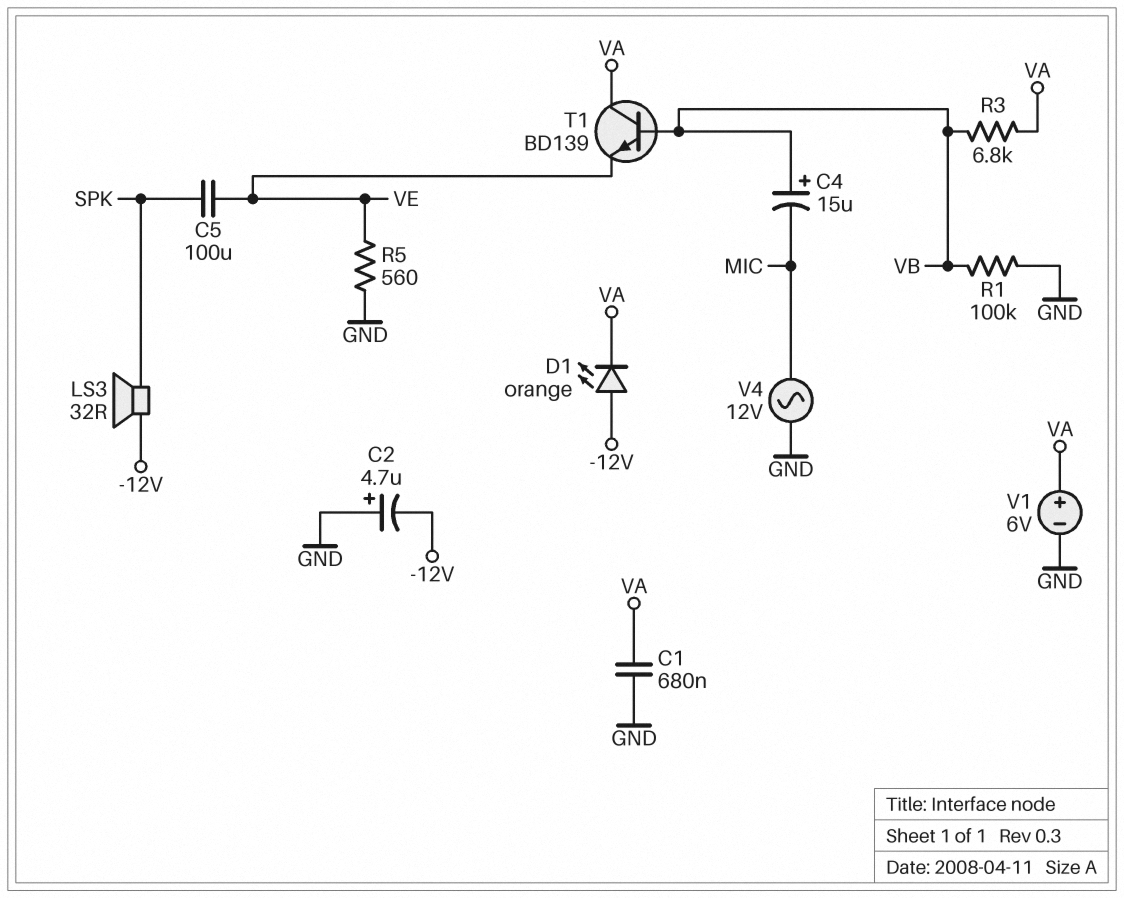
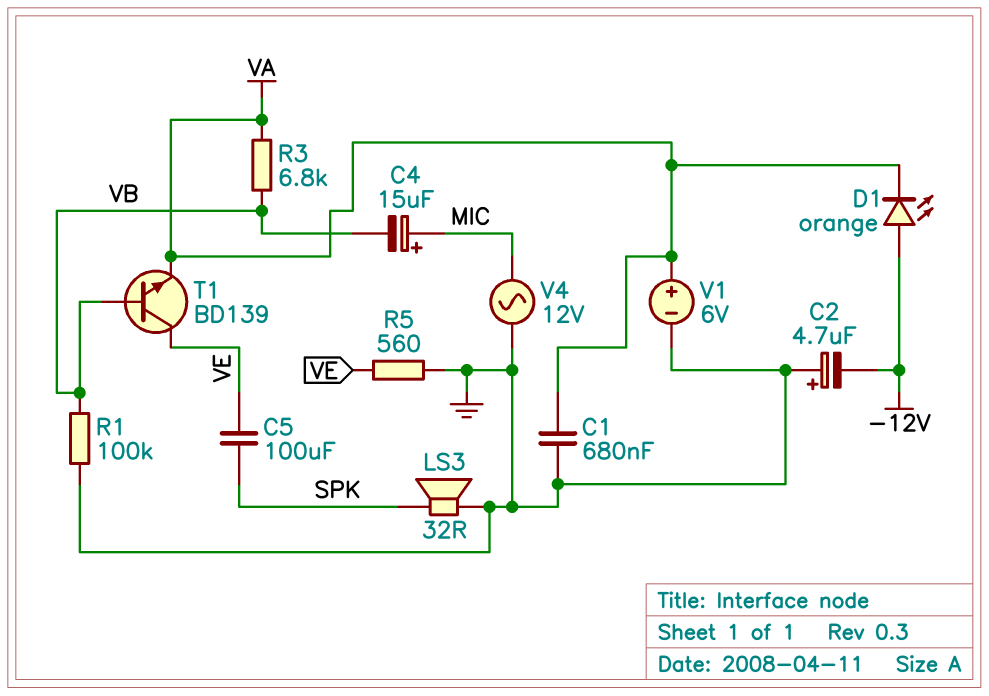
C4: 15uF (plus VB, minus MIC) -> 15uF (plus MIC, minus VB)
LS3: speaker 32R (-12V, SPK) -> speaker 32R (GND, SPK)
T1: NPN BD139 (B VB, C VA, E VE) -> NPN BD139 (B VB, C VE, E VA)

